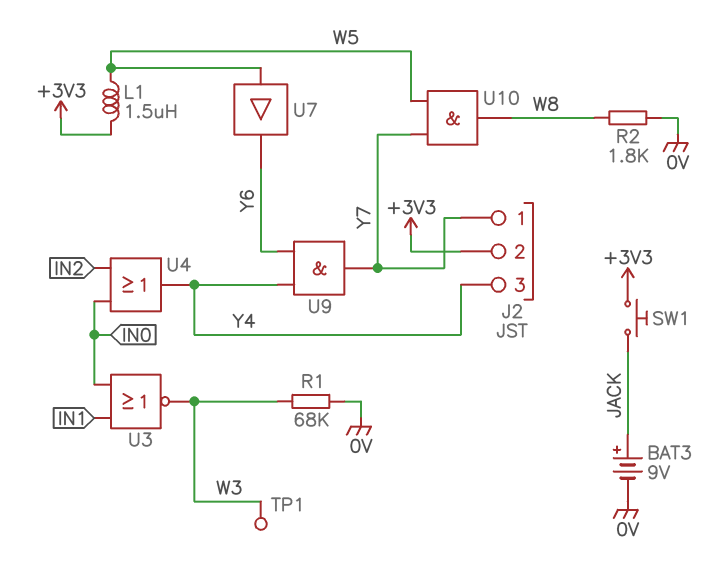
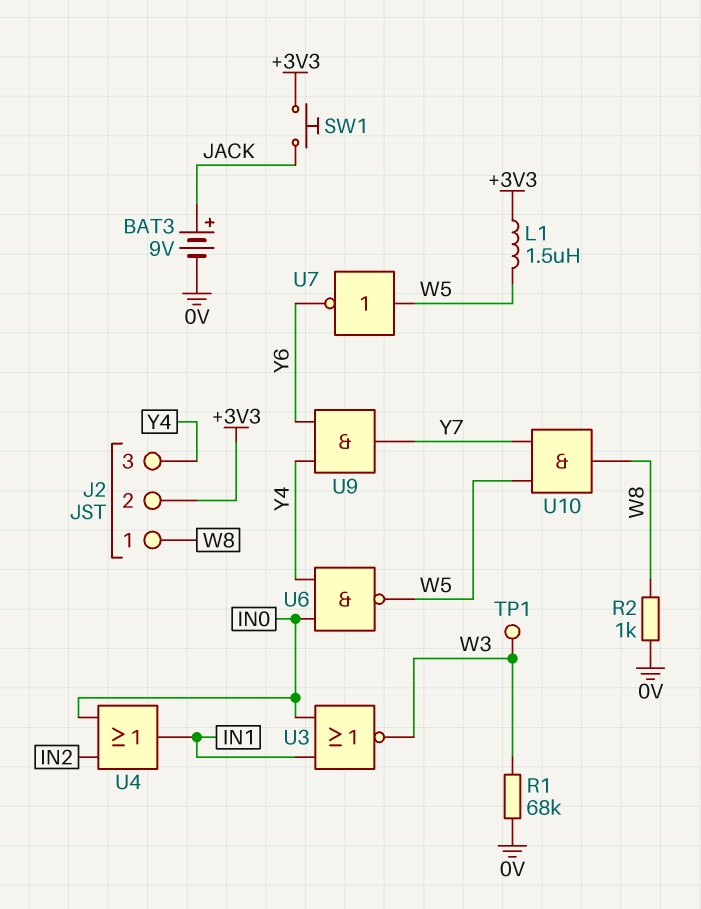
J2 pin 1: Y7 -> W8
R2: 1.8k (0V, W8) -> 1k (0V, W8)
U4: OR (in IN0, in IN2, out Y4) -> OR (in IN0, in IN2, out IN1)
U6: none -> NAND (in IN0, in Y4, out W5)
U7: buffer (in W5, out Y6) -> NOT (in W5, out Y6)

